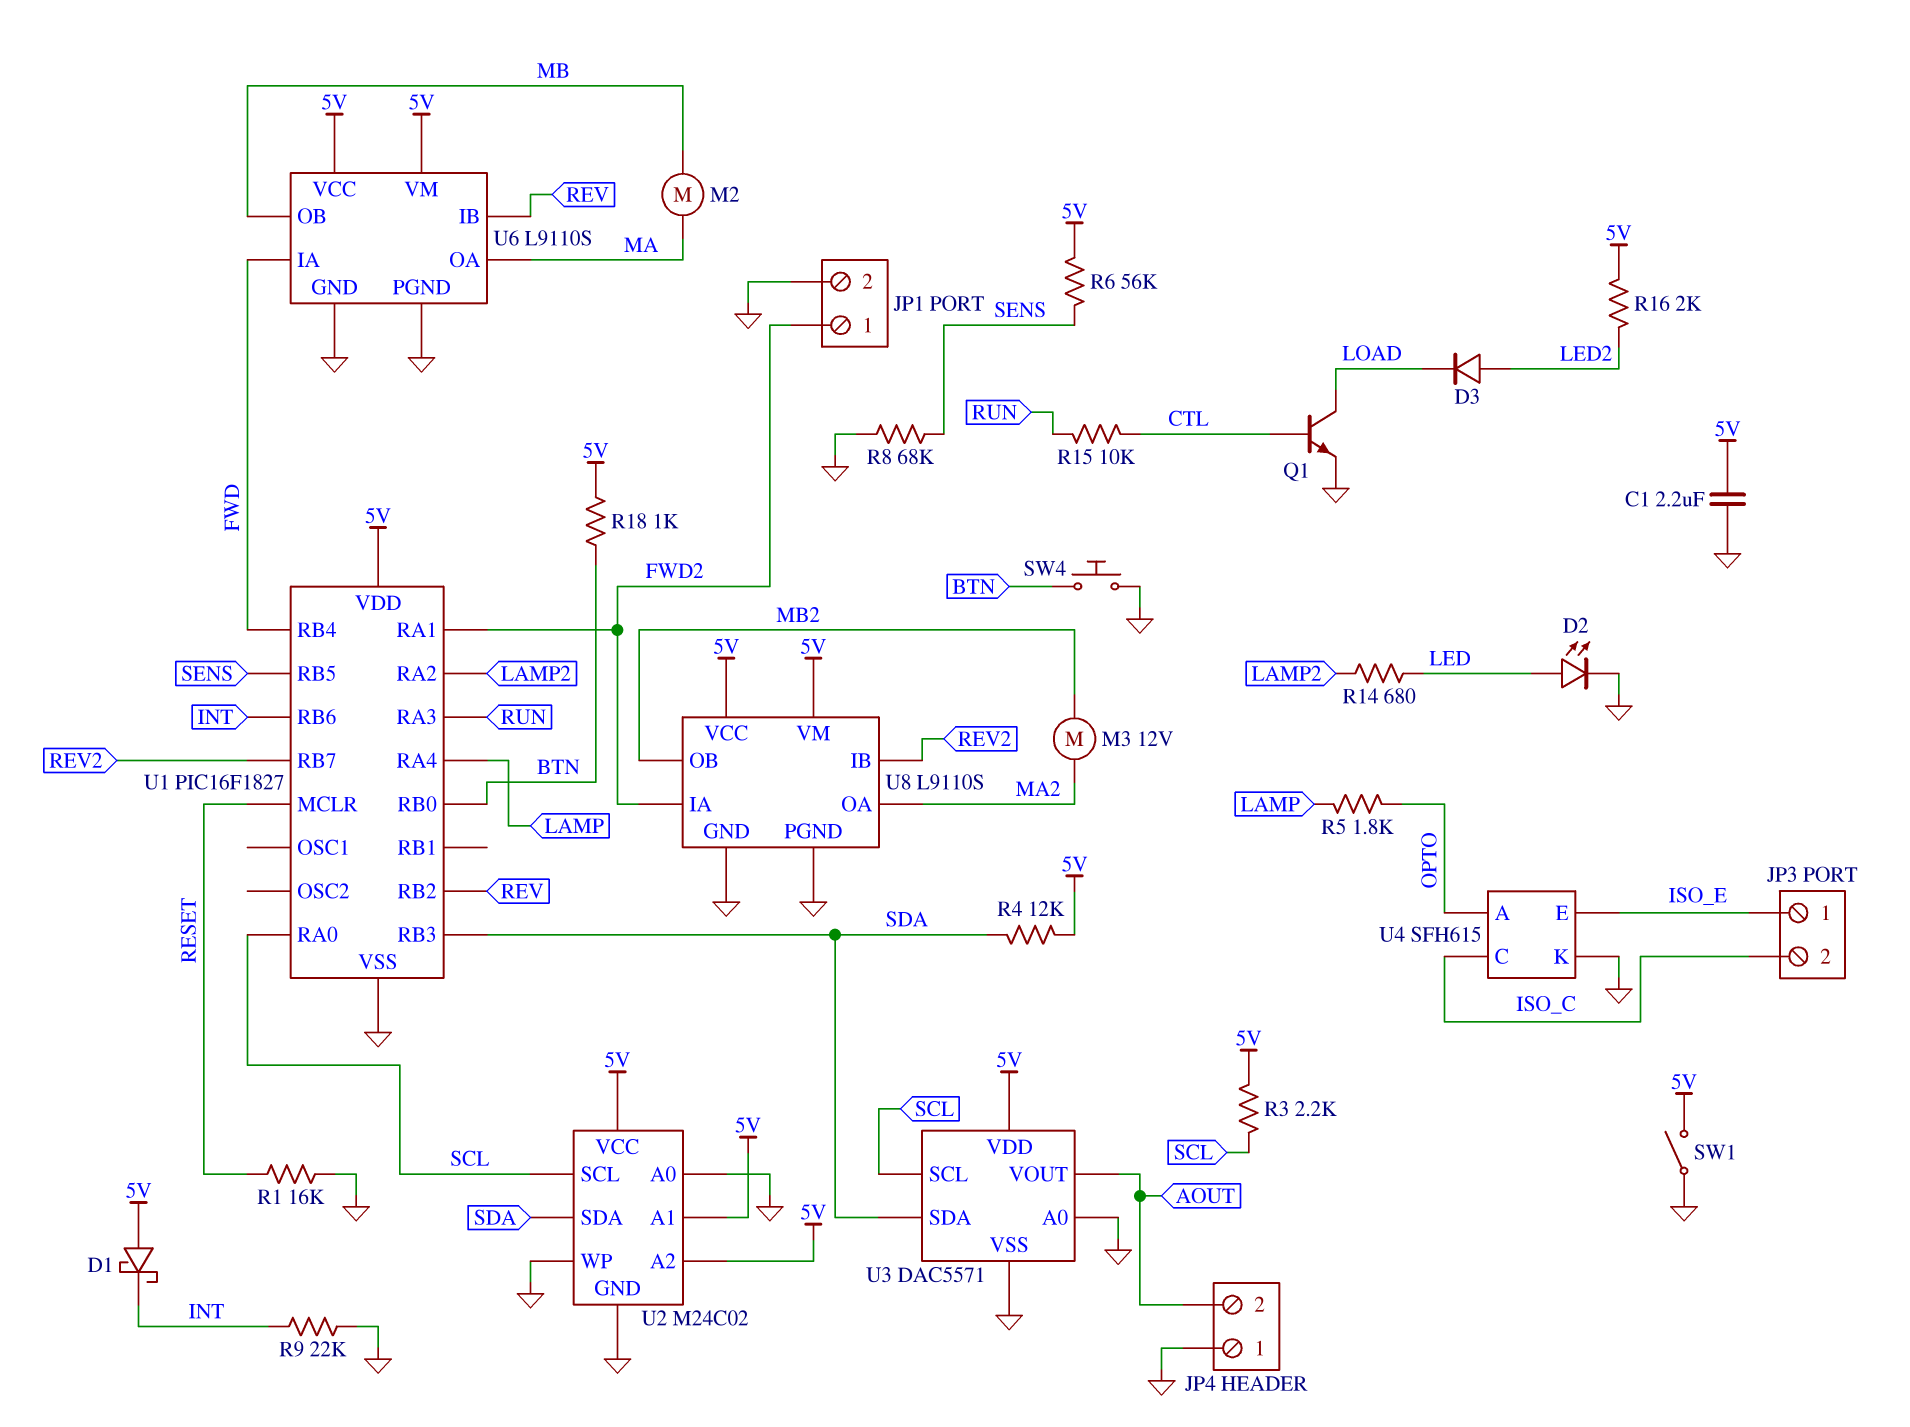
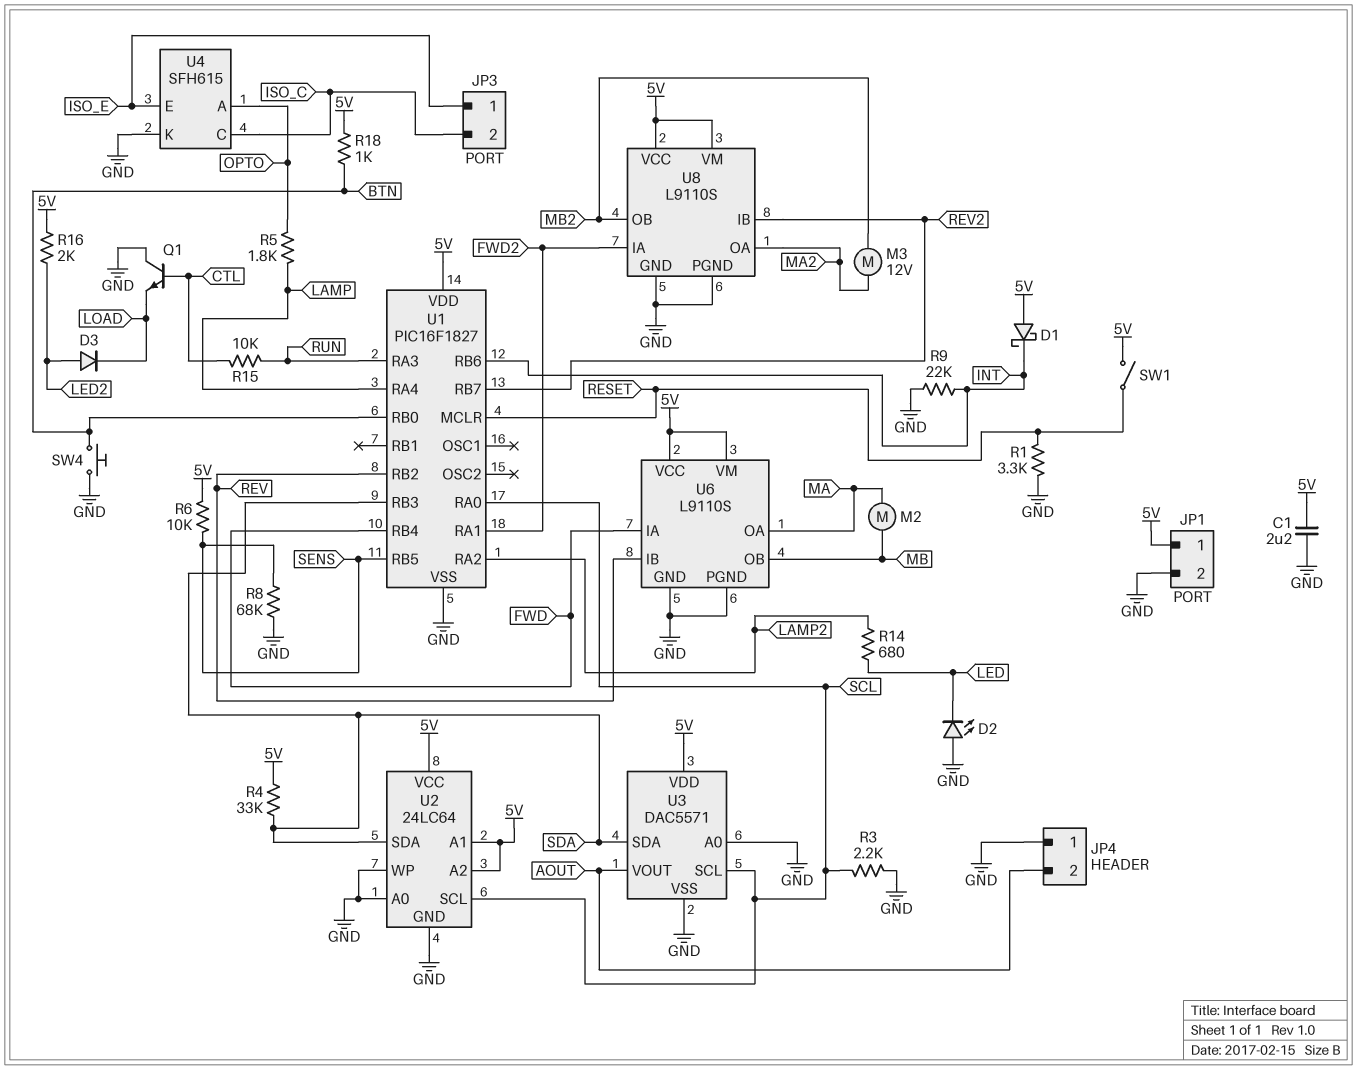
D2: LED (A LED, K GND) -> LED (A GND, K LED)
JP1 pin 1: FWD2 -> 5V
Q1: NPN (B CTL, C LOAD, E GND) -> NPN (B CTL, C GND, E LOAD)
R1: 16k (GND, RESET) -> 3.3k (GND, RESET)
R3: 2.2k (5V, SCL) -> 2.2k (GND, SCL)
R4: 12k (5V, SDA) -> 33k (5V, SDA)
R6: 56k (5V, SENS) -> 10k (5V, SENS)
SW1: switch (5V, GND) -> switch (5V, RESET)
U2: M24C02 -> 24LC64

